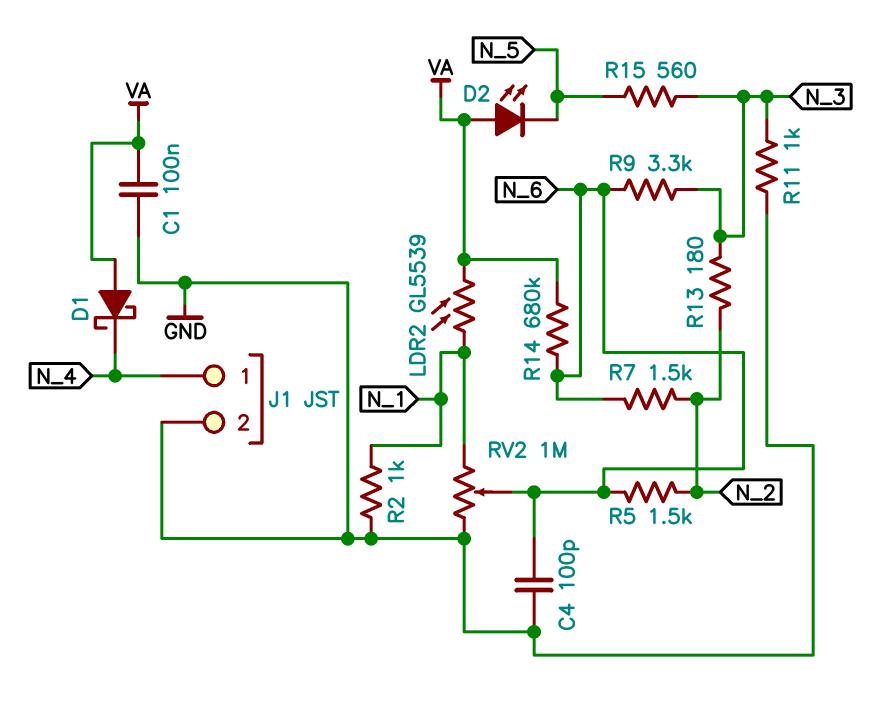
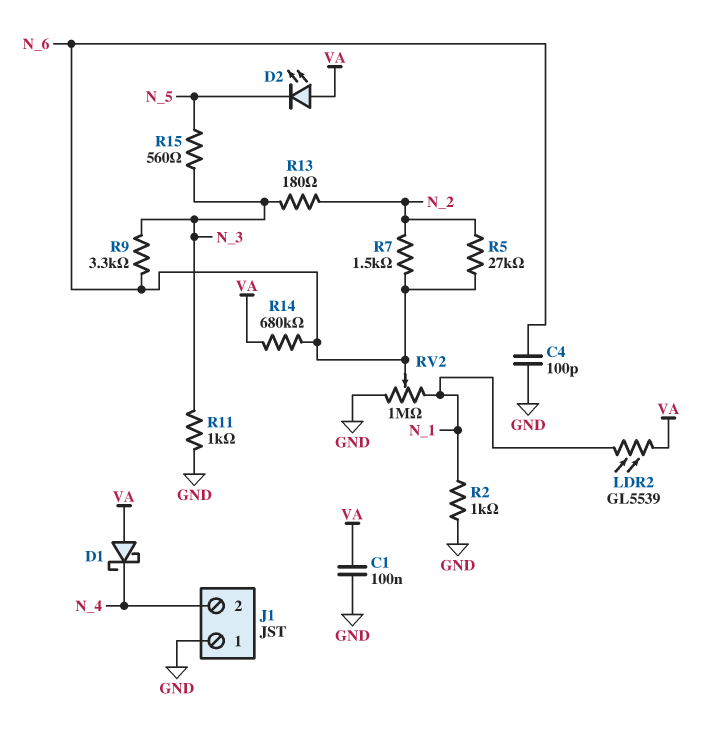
J1 pin 1: N_4 -> GND
J1 pin 2: GND -> N_4
R5: 1.5k (N_2, N_6) -> 27k (N_2, N_6)

